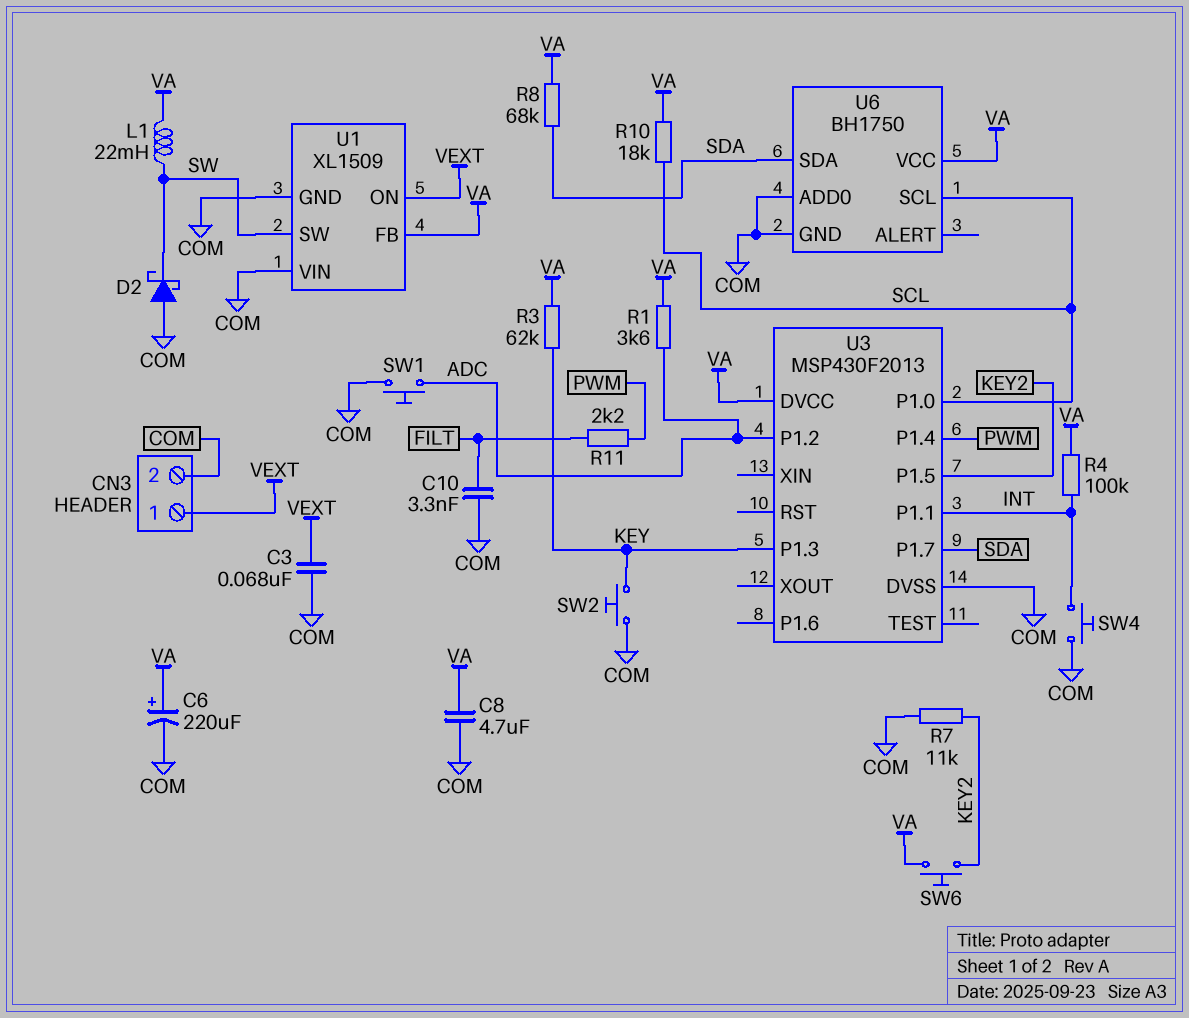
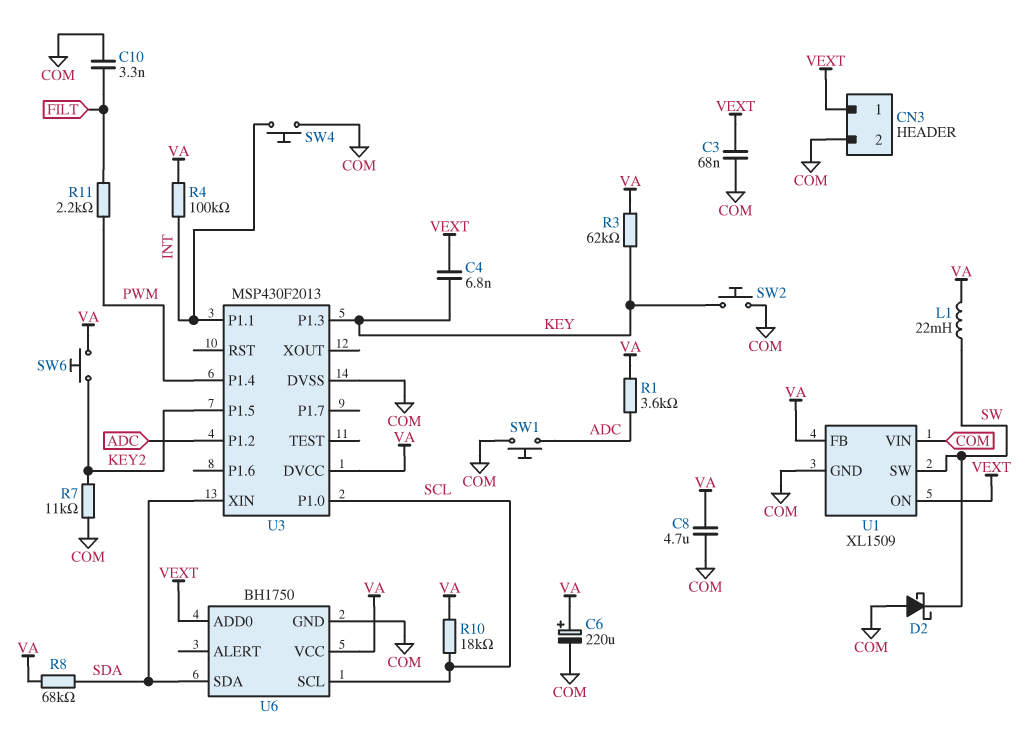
C4: none -> 6.8nF (KEY, VEXT)
U3 pin P1.7: SDA -> none
U3 pin XIN: none -> SDA
U6 pin ADD0: COM -> VEXT

